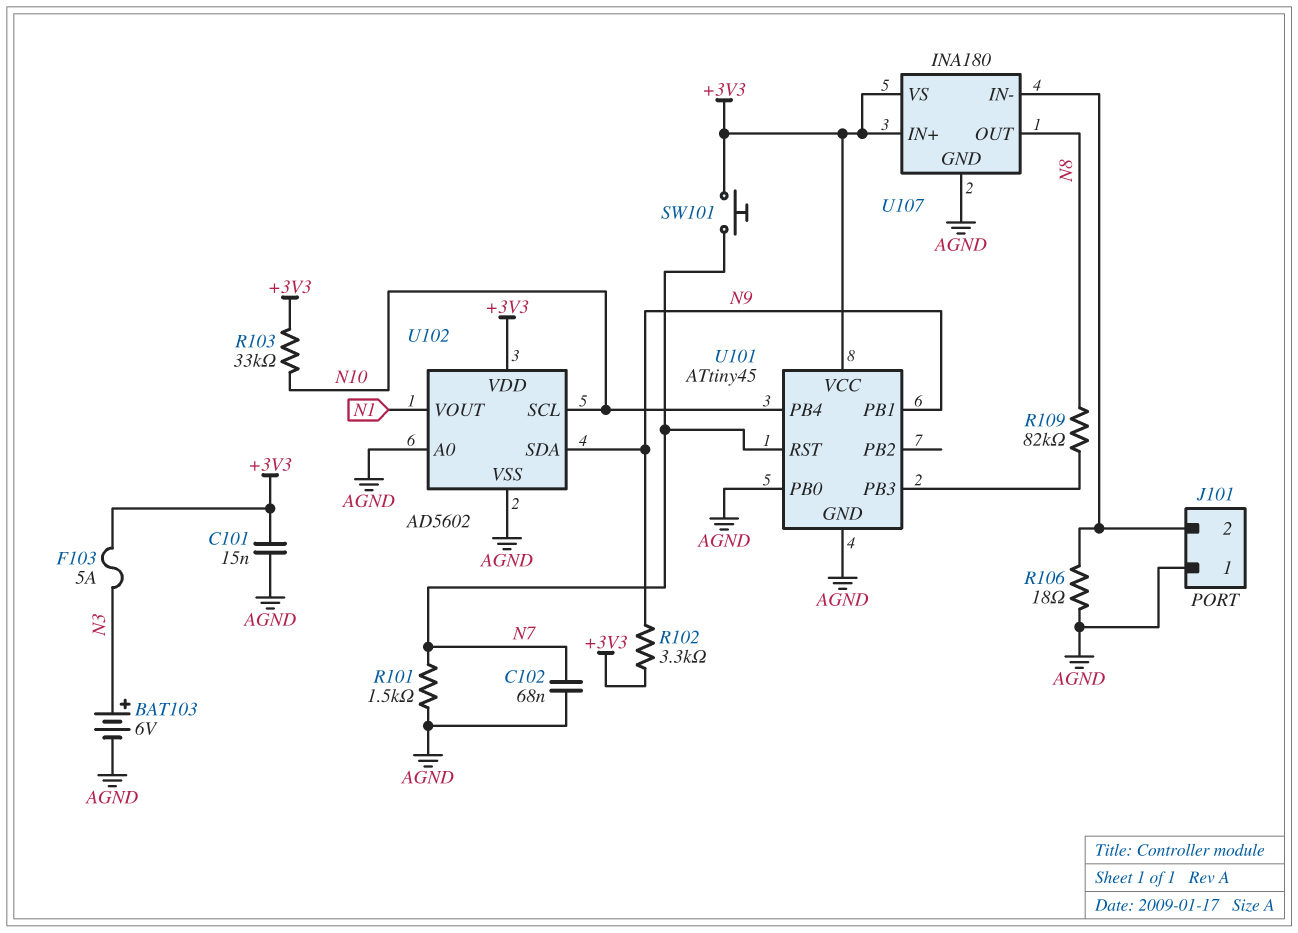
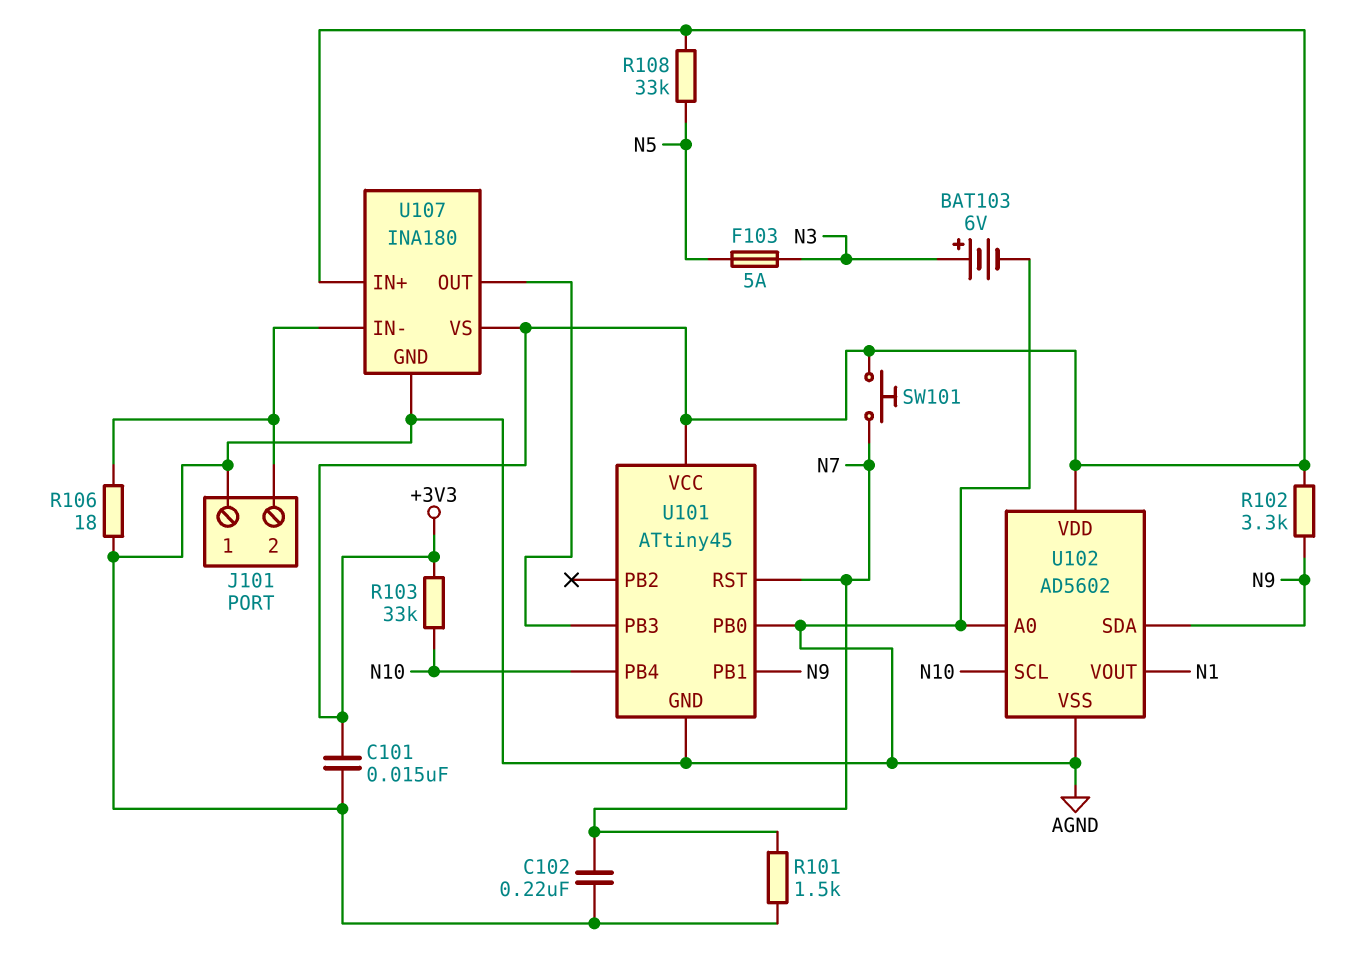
C102: 68nF (AGND, N7) -> 220nF (AGND, N7)
F103: 5A (+3V3, N3) -> 5A (N3, N5)
R108: none -> 33k (+3V3, N5)
R109: 82k (N8, U101/PB3) -> none
U107 pin OUT: N8 -> U101/PB3

